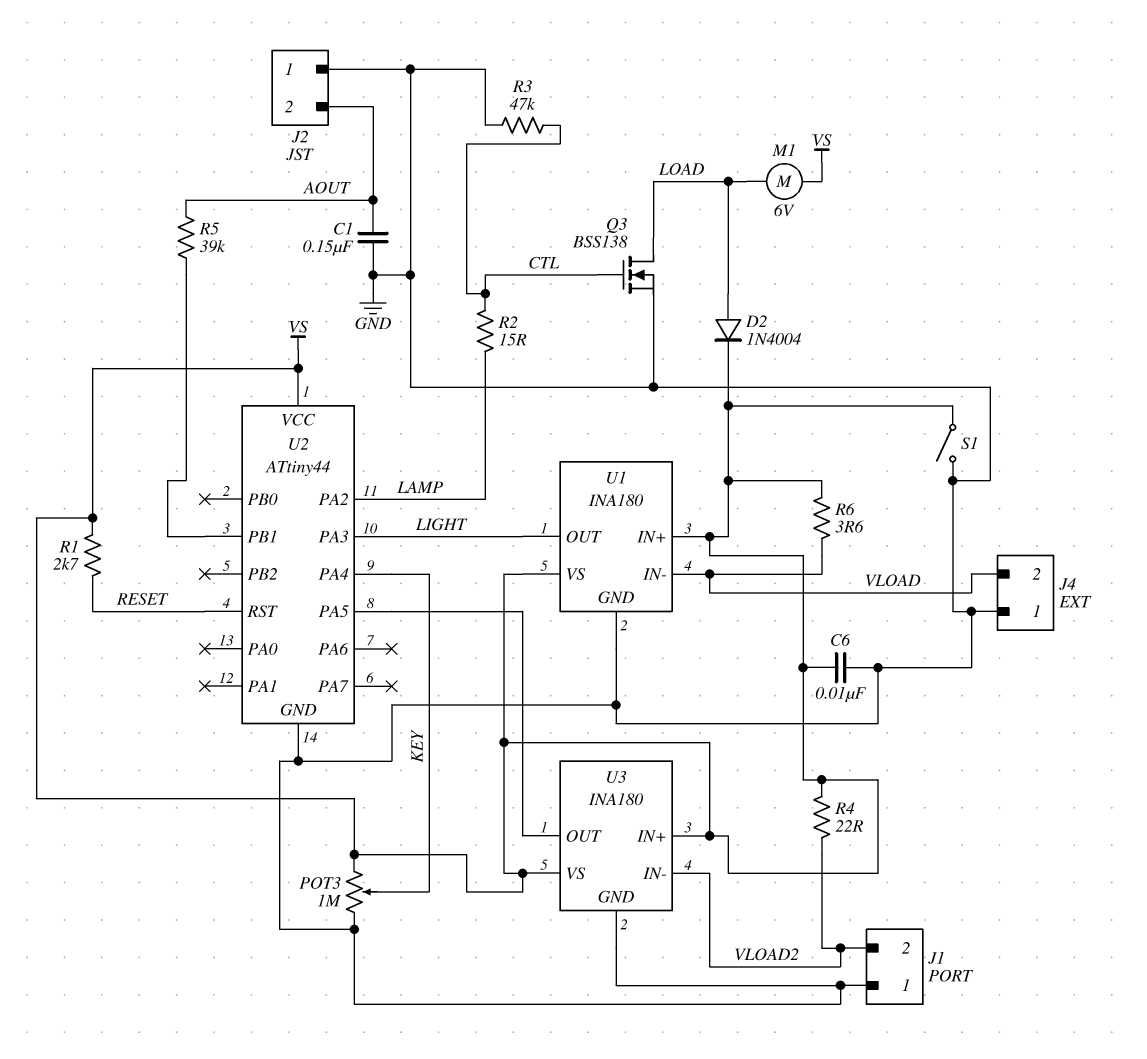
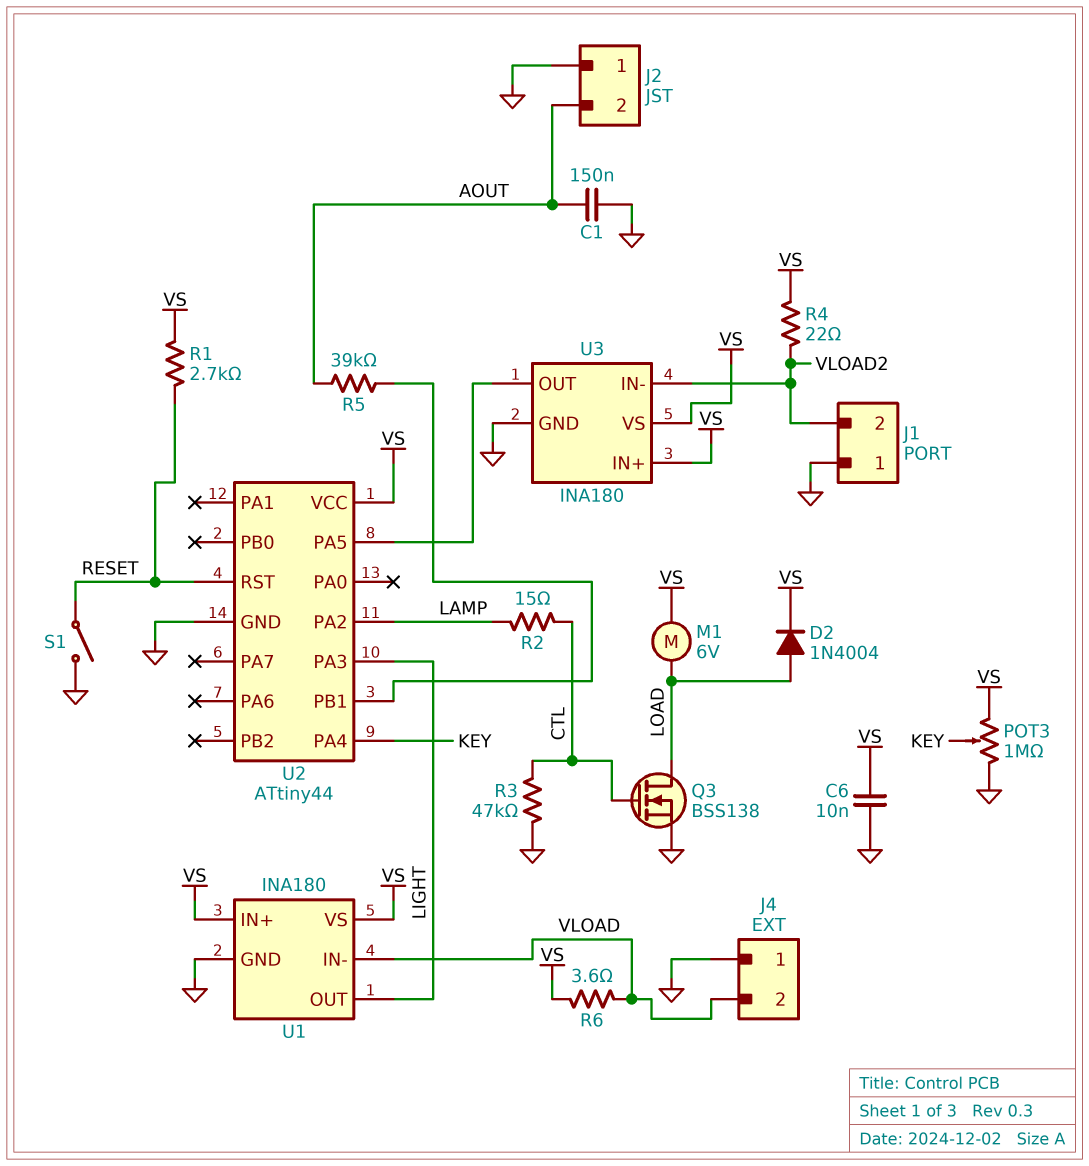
S1: switch (GND, VS) -> switch (GND, RESET)

